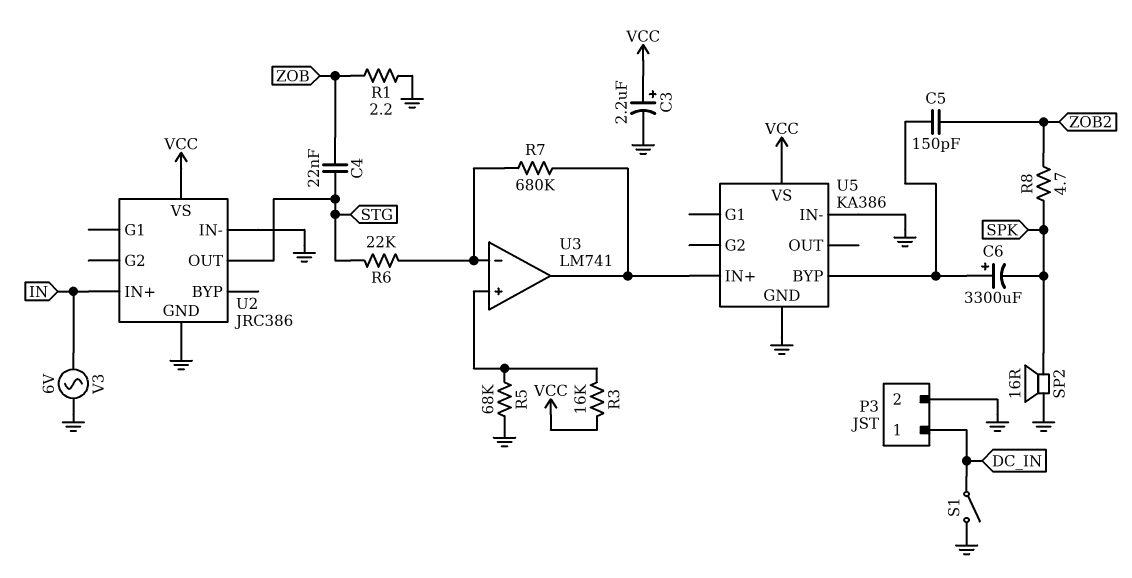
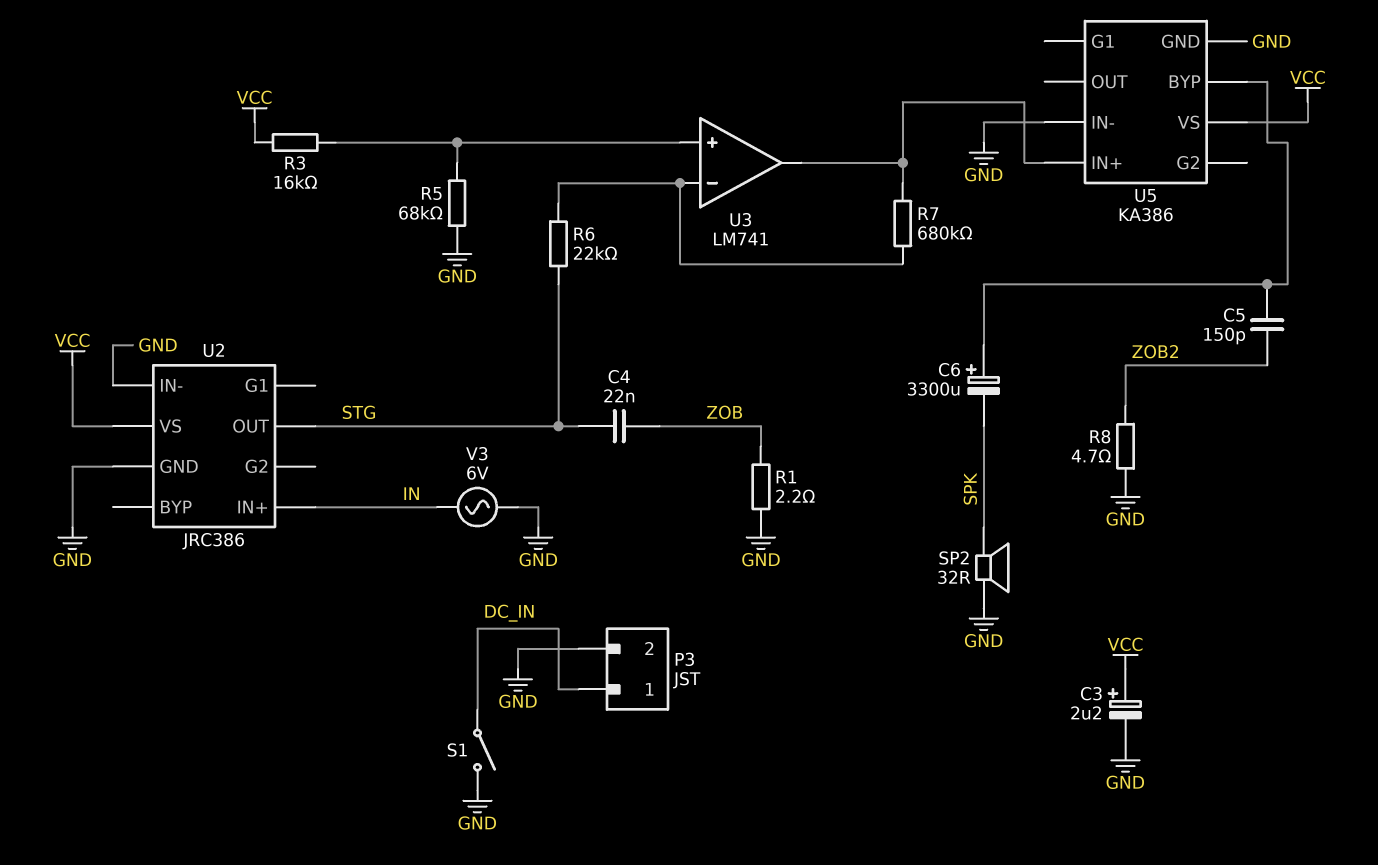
R8: 4.7 (SPK, ZOB2) -> 4.7 (GND, ZOB2)
SP2: speaker 16R (GND, SPK) -> speaker 32R (GND, SPK)

